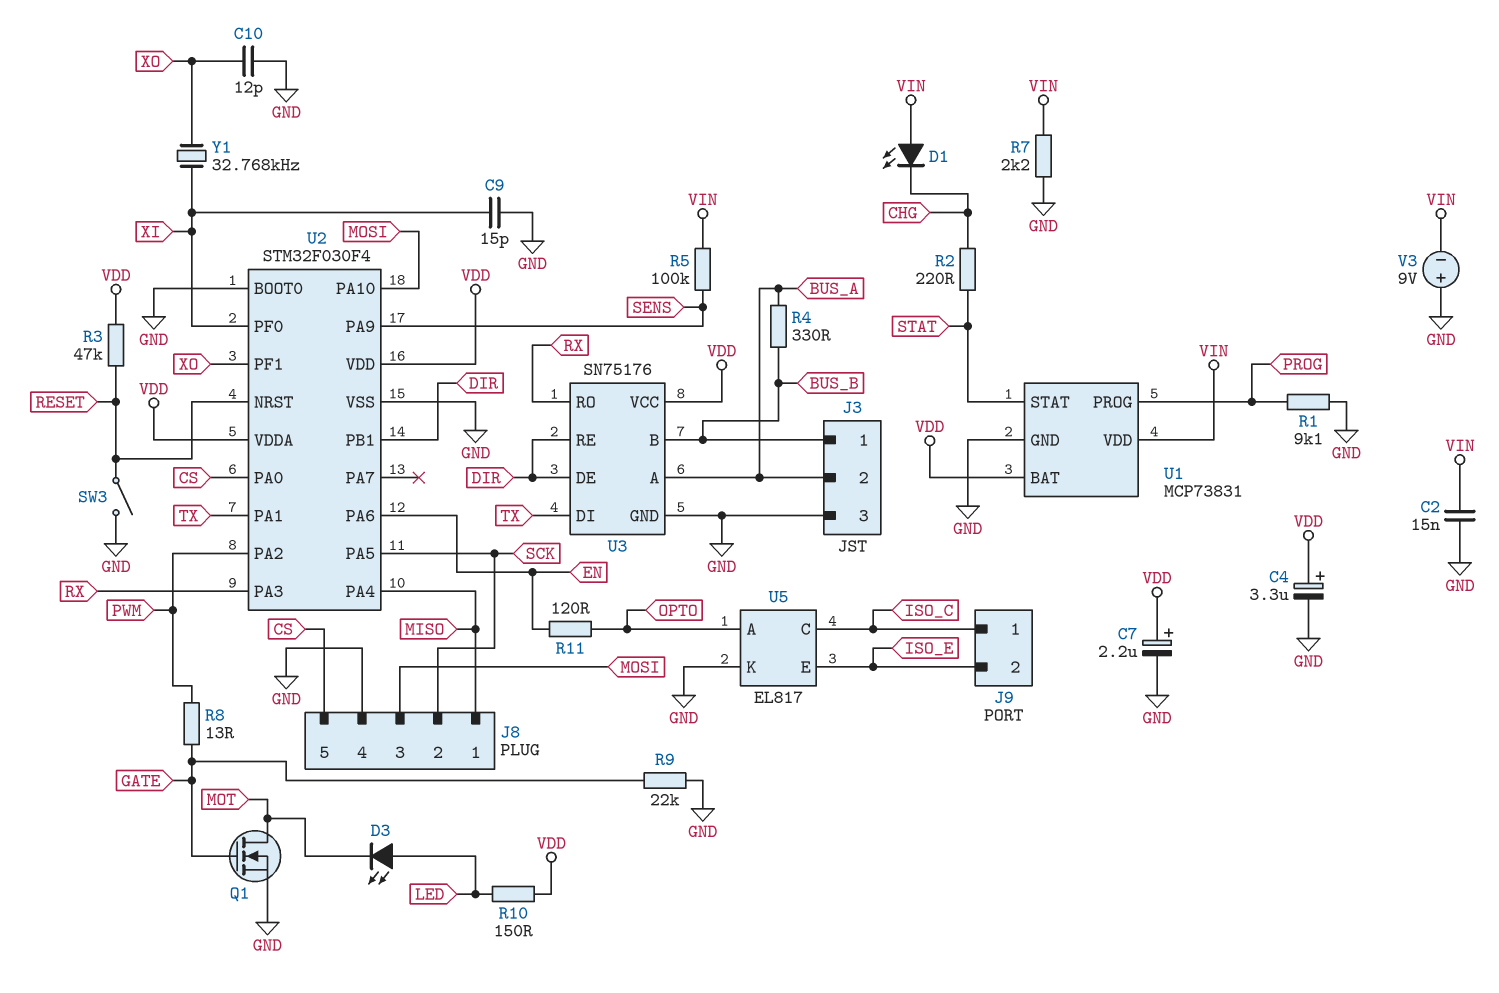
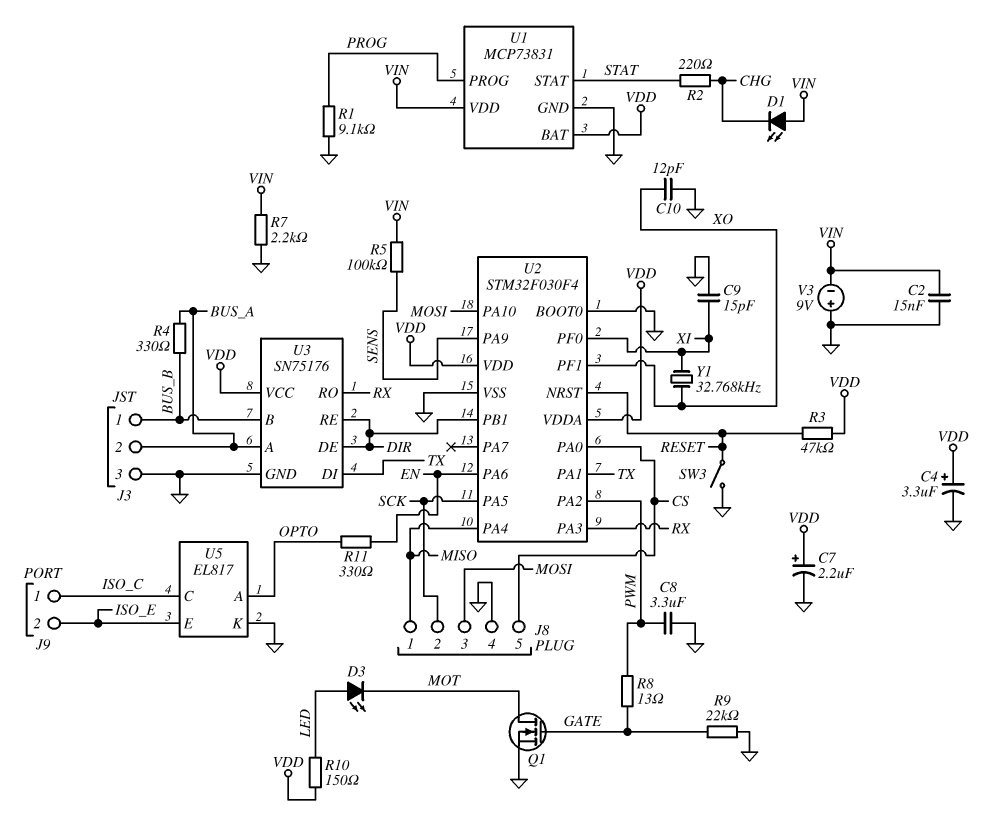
C8: none -> 3.3uF (GND, PWM)
R11: 120 (EN, OPTO) -> 330 (EN, OPTO)

